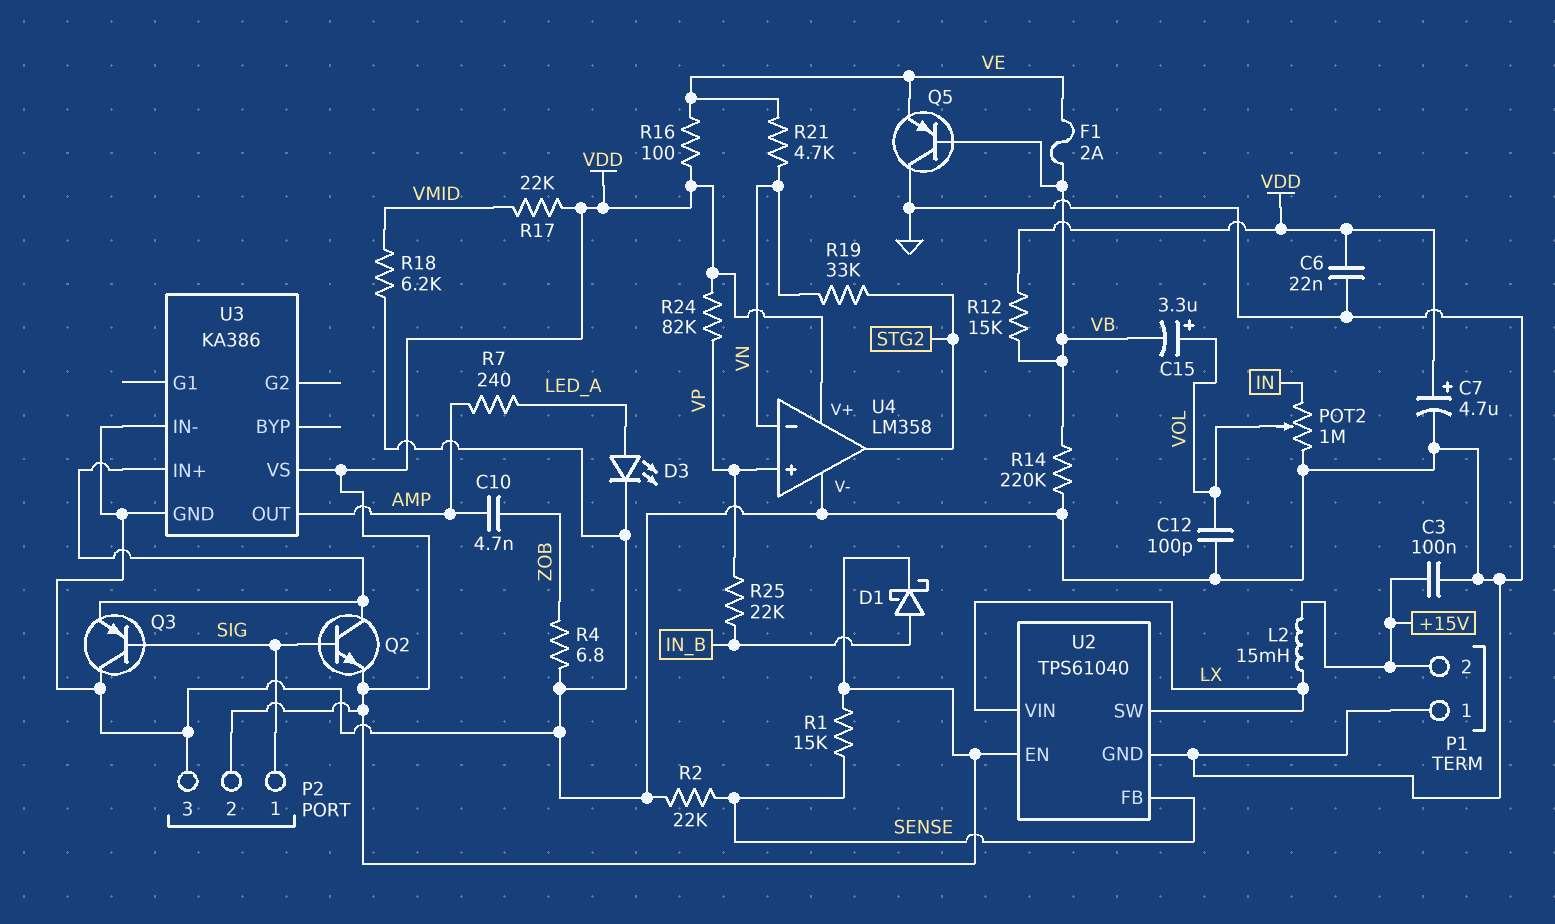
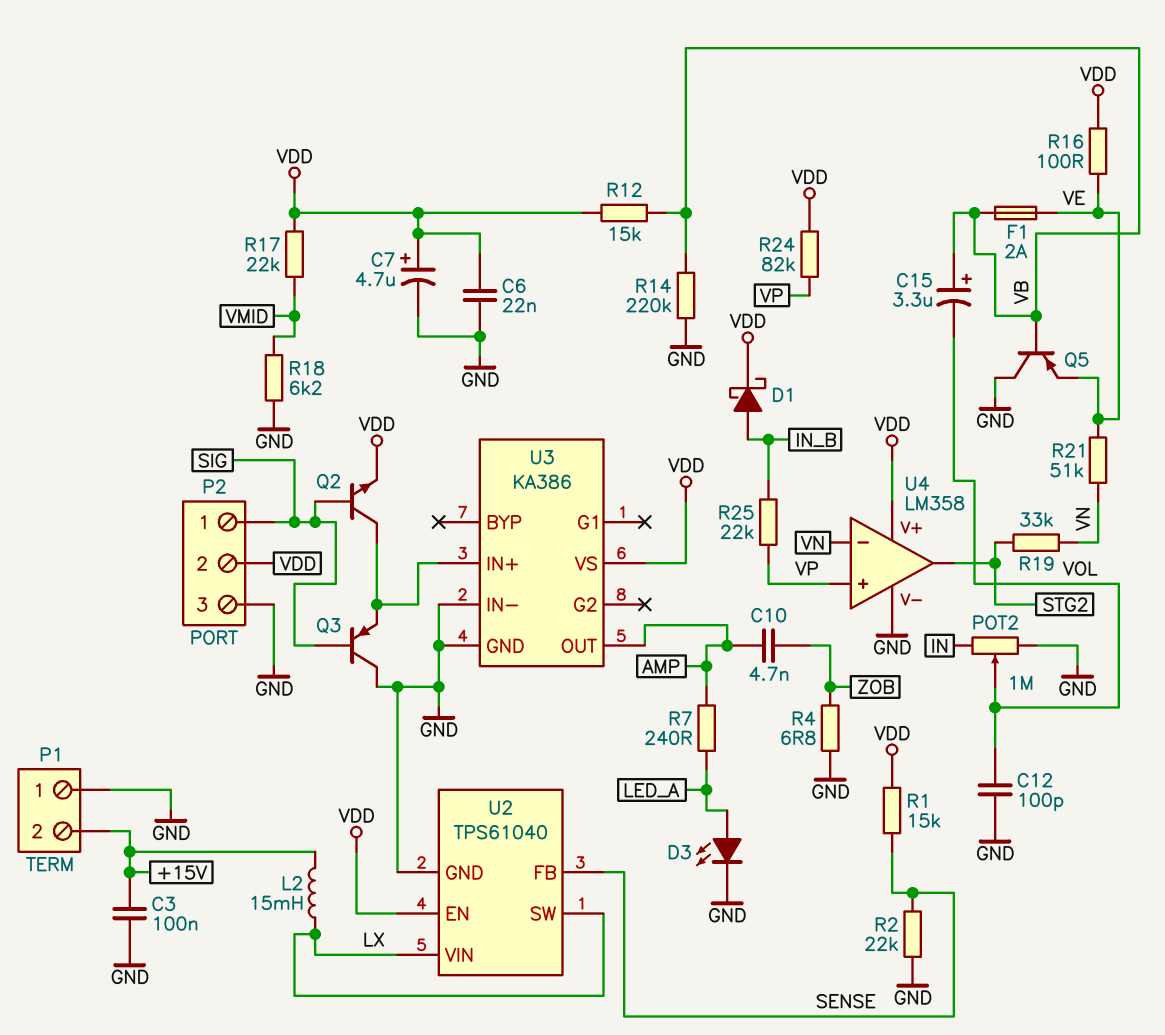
C15: 3.3uF (plus VOL, minus VB) -> 3.3uF (plus VB, minus VOL)
R21: 4.7k (VE, VN) -> 51k (VE, VN)

